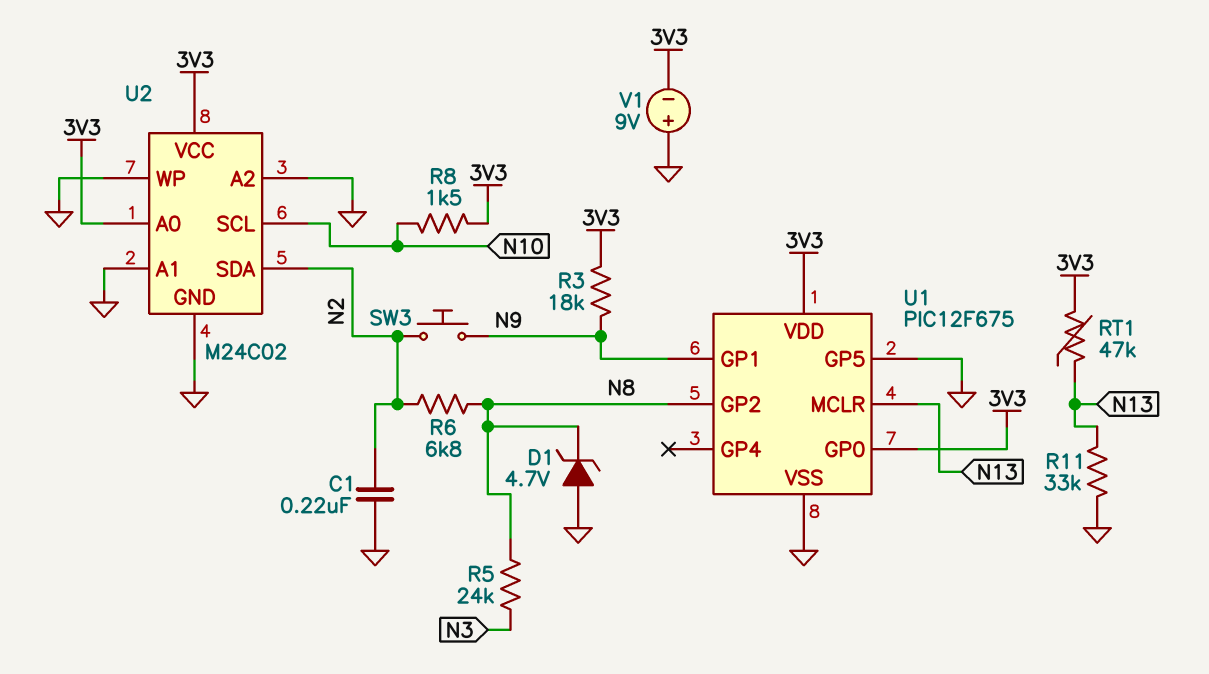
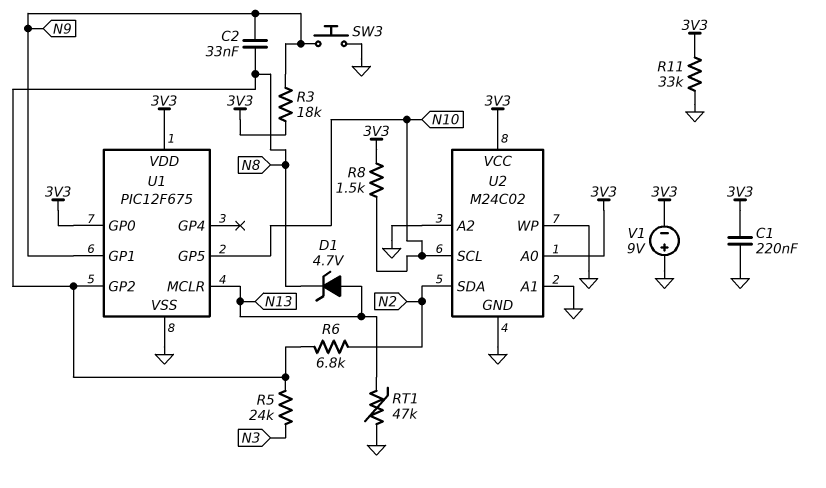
C1: 220nF (GND, N2) -> 220nF (3V3, GND)
C2: none -> 33nF (N8, N9)
D1: zener 4.7V (A GND, K N8) -> zener 4.7V (A N13, K N8)
R11: 33k (GND, N13) -> 33k (3V3, GND)
RT1: 47k (3V3, N13) -> 47k (GND, N13)
SW3: button (N2, N9) -> button (GND, N9)
U1 pin GP5: GND -> N10

